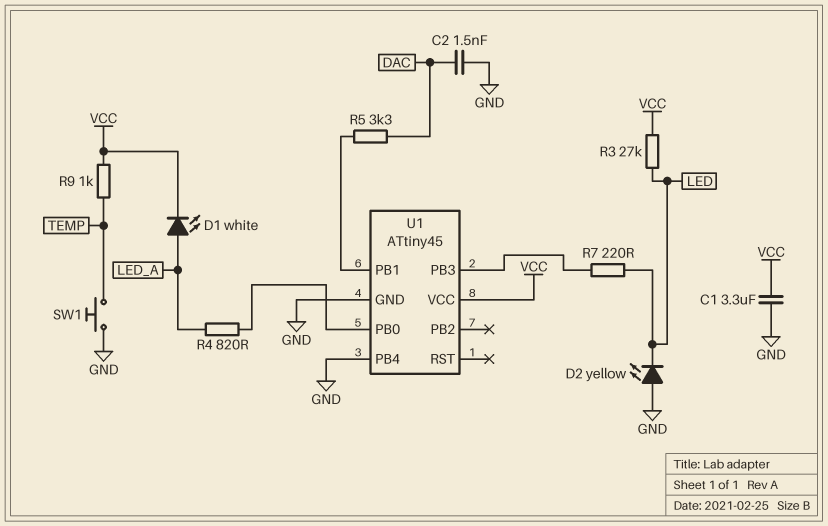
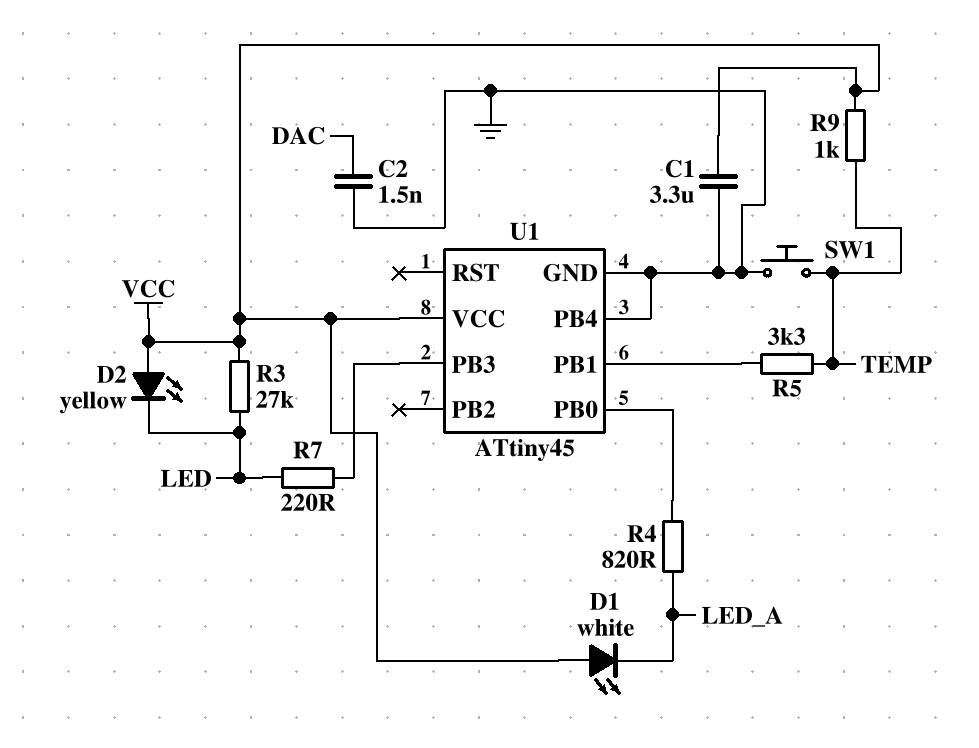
D1: LED white (A LED_A, K VCC) -> LED white (A VCC, K LED_A)
D2: LED yellow (A GND, K LED) -> LED yellow (A VCC, K LED)
R5: 3.3k (DAC, U1/PB1) -> 3.3k (TEMP, U1/PB1)

